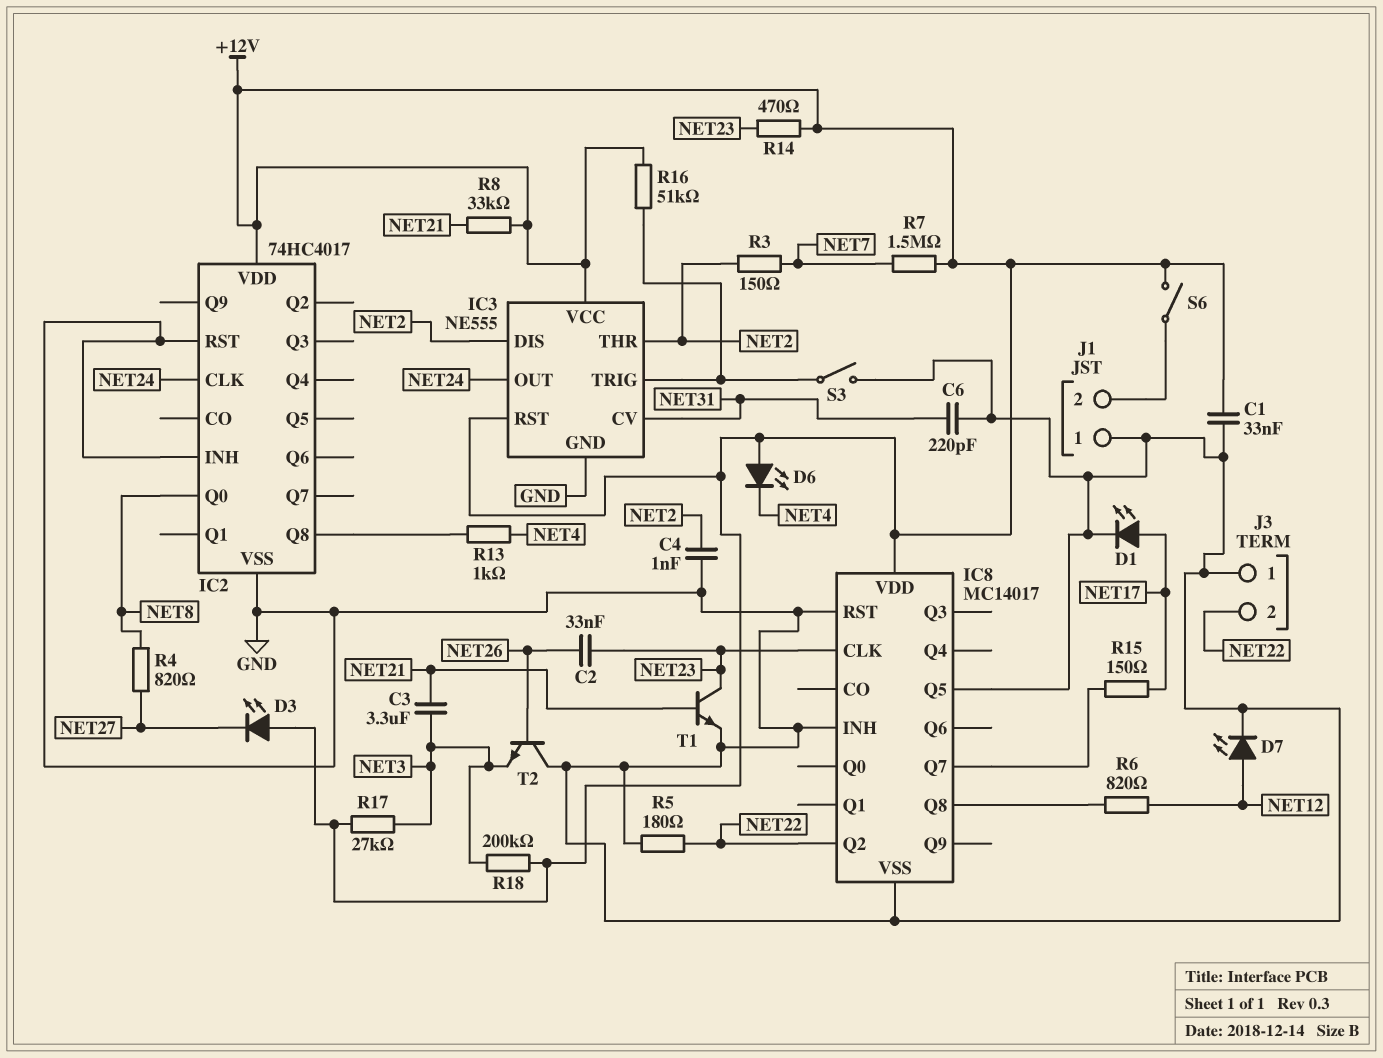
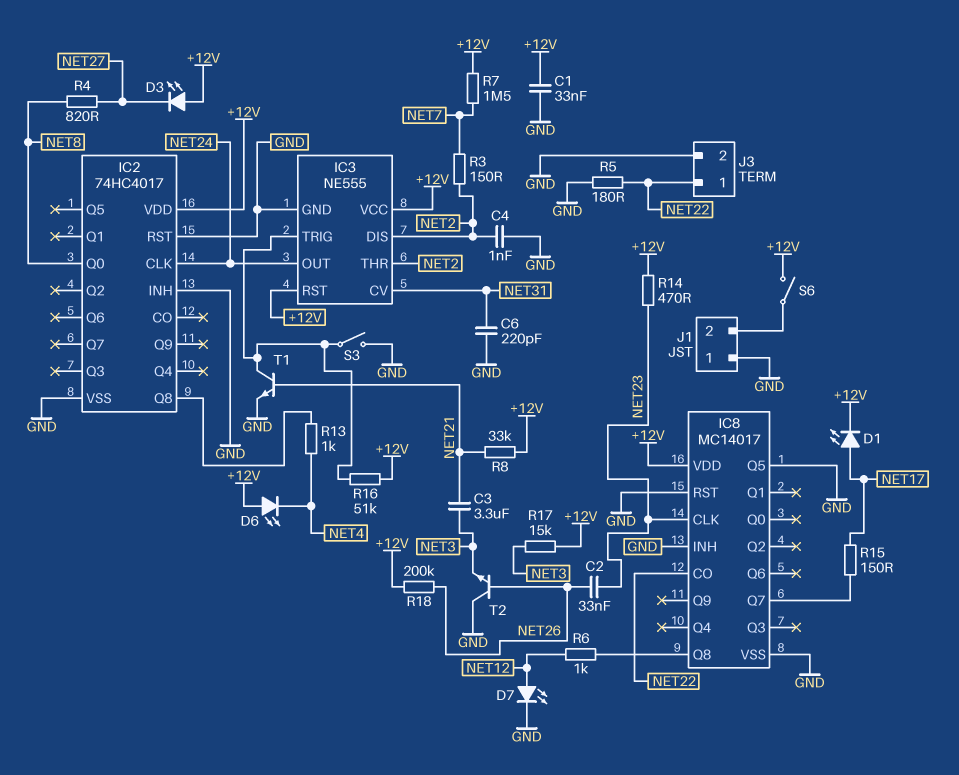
D1: LED (A NET17, K GND) -> LED (A NET17, K +12V)
IC8 pin CO: none -> NET22
IC8 pin Q2: NET22 -> none
J3 pin 1: GND -> NET22
J3 pin 2: NET22 -> GND
R6: 820 (IC8/Q8, NET12) -> 1k (IC8/Q8, NET12)
R17: 27k (+12V, NET3) -> 15k (+12V, NET3)
R18: 200k (+12V, NET3) -> 200k (+12V, NET26)
T1: NPN (B NET21, C NET23, E GND) -> NPN (B NET21, C IC3/TRIG, E GND)

